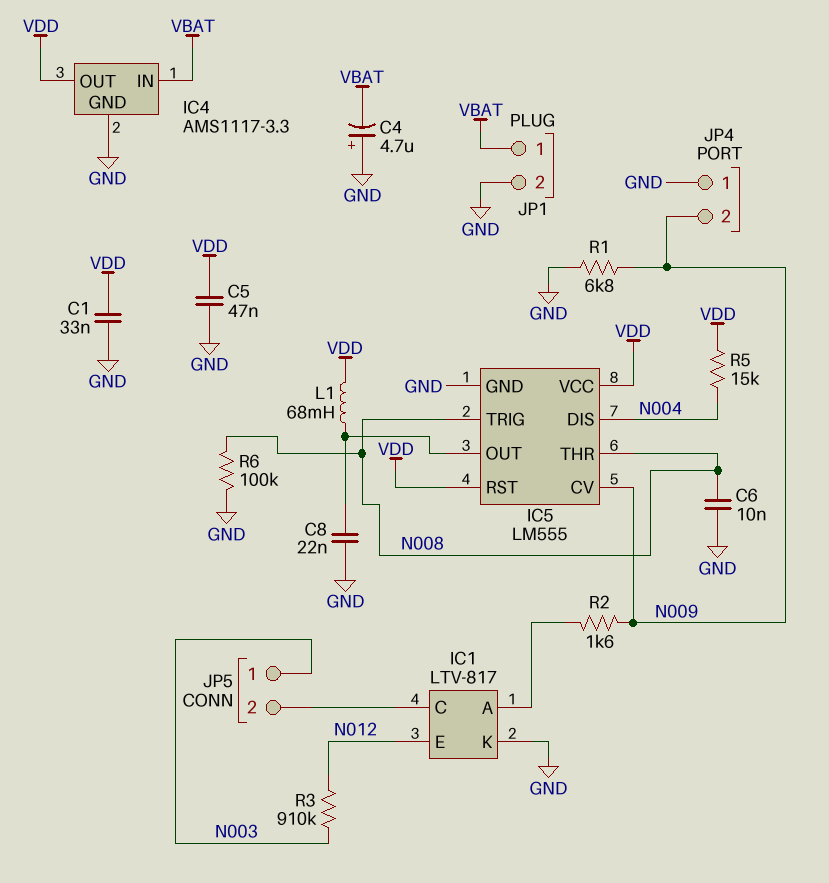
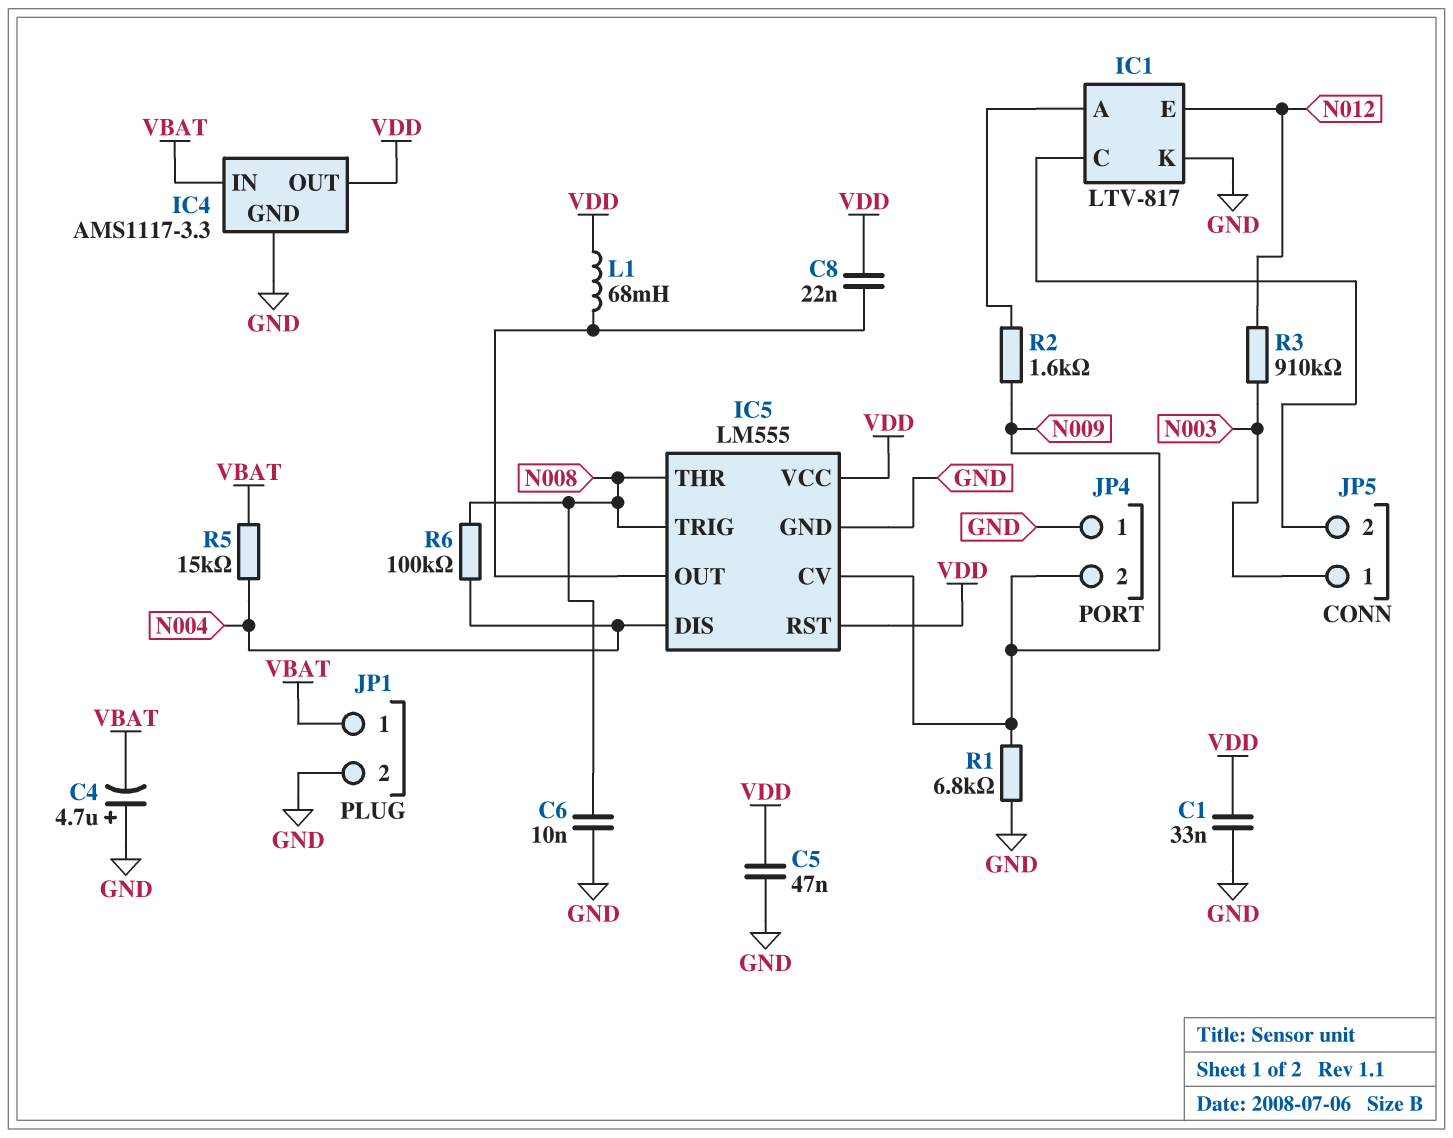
C8: 22nF (GND, IC5/OUT) -> 22nF (IC5/OUT, VDD)
R5: 15k (N004, VDD) -> 15k (N004, VBAT)
R6: 100k (GND, N008) -> 100k (N004, N008)

